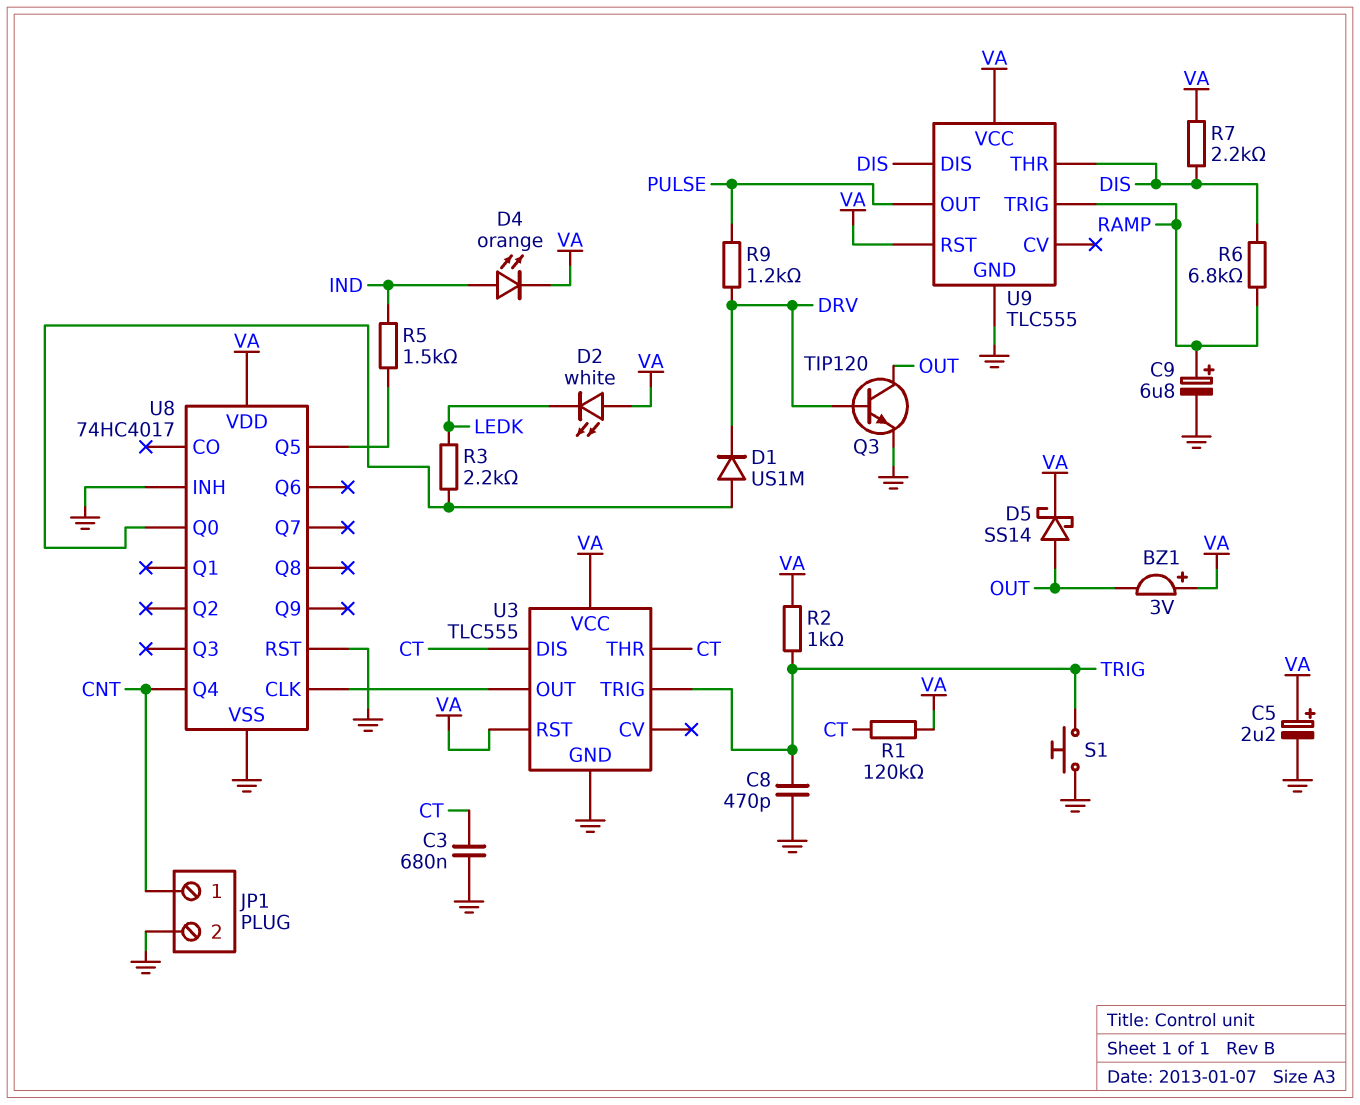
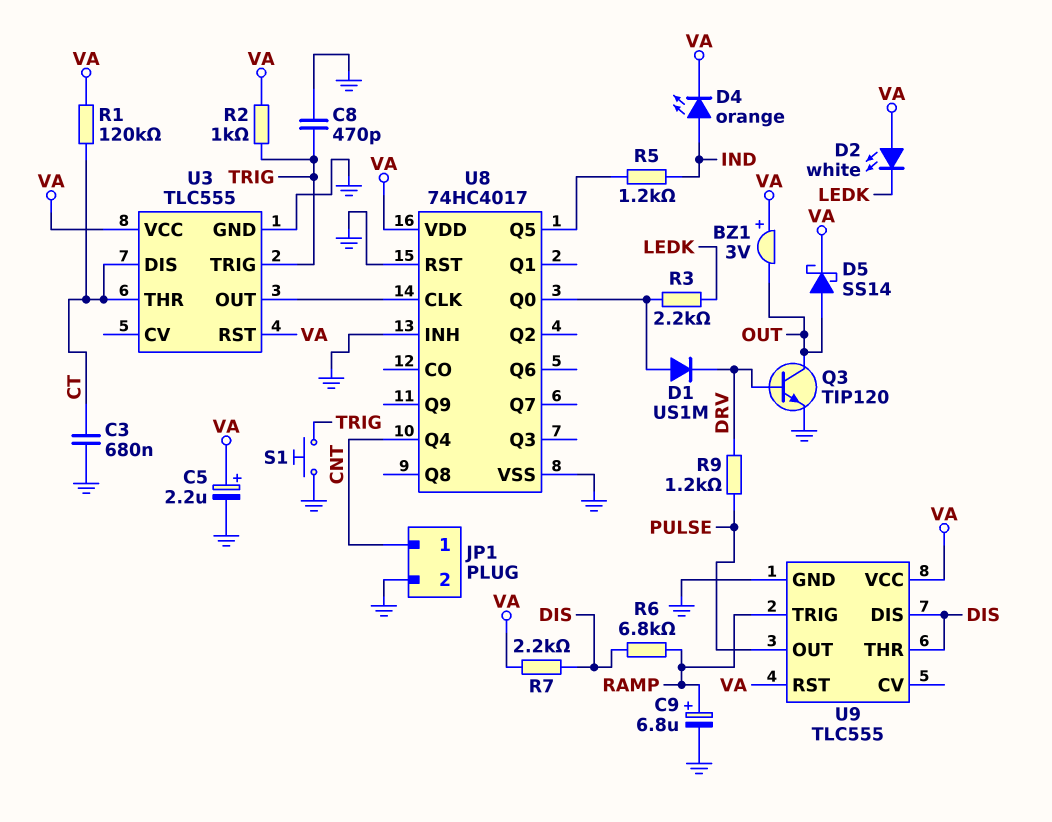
R5: 1.5k (IND, U8/Q5) -> 1.2k (IND, U8/Q5)

